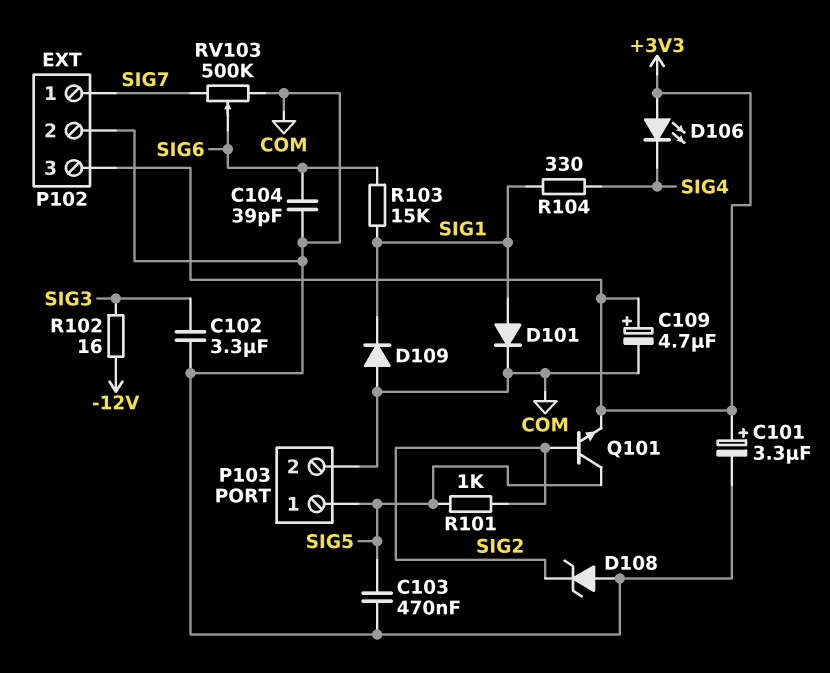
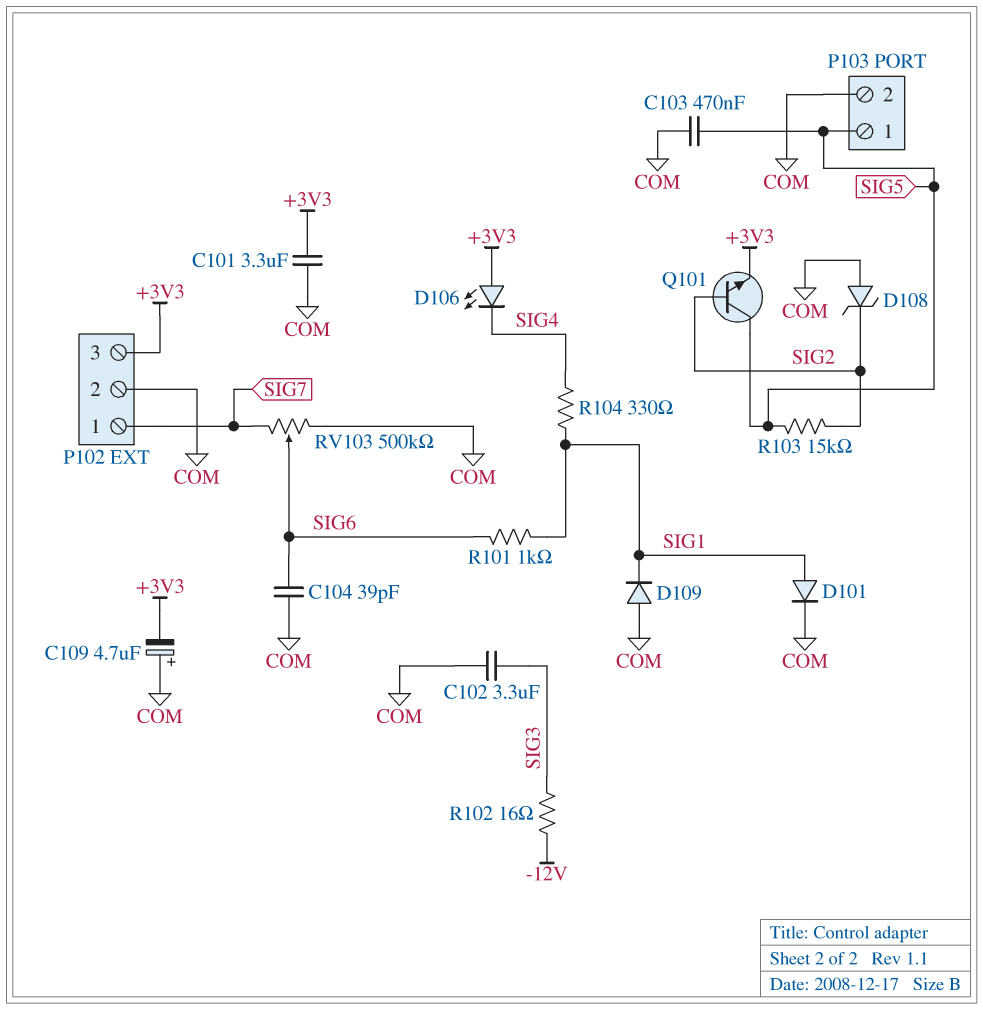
C101: 3.3uF (plus +3V3, minus COM) -> 3.3uF (+3V3, COM)
C109: 4.7uF (plus +3V3, minus COM) -> 4.7uF (plus COM, minus +3V3)
R101: 1k (SIG2, SIG5) -> 1k (SIG1, SIG6)
R103: 15k (SIG1, SIG6) -> 15k (SIG2, SIG5)

